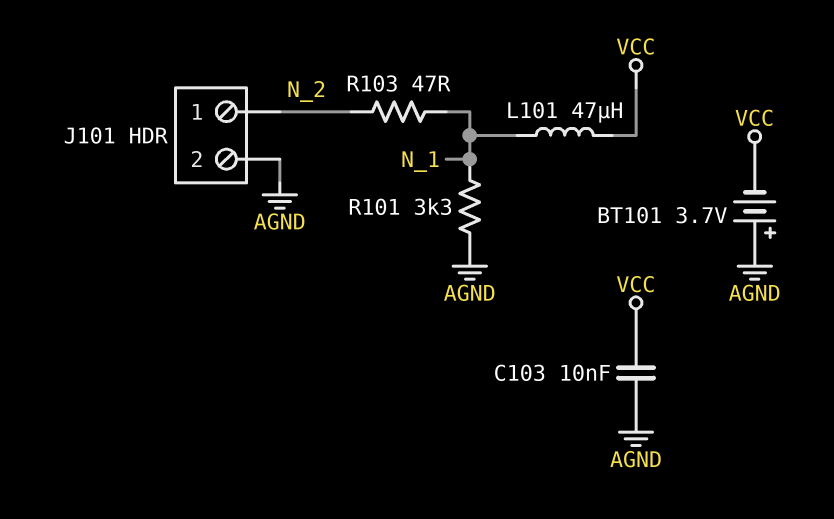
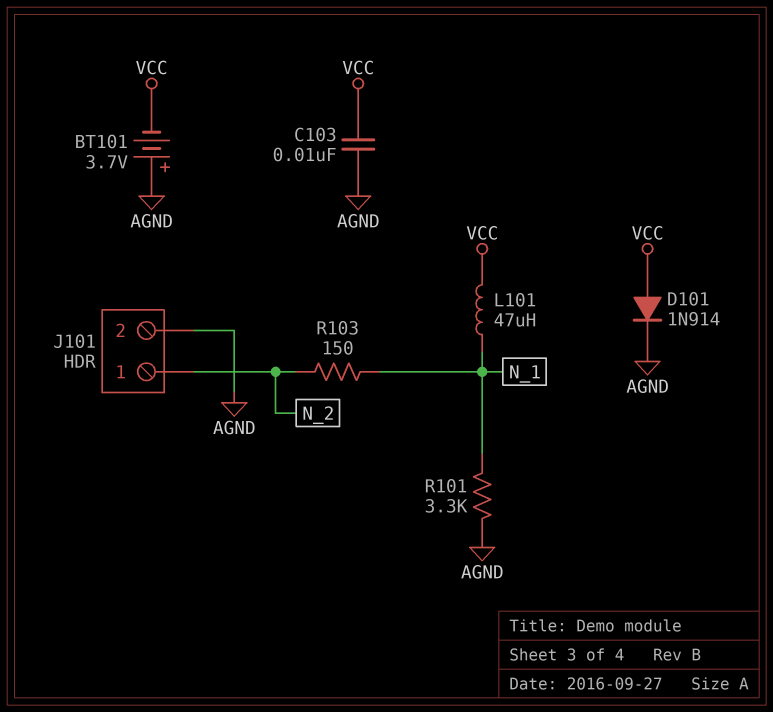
D101: none -> diode 1N914 (A VCC, K AGND)
R103: 47 (N_1, N_2) -> 150 (N_1, N_2)

